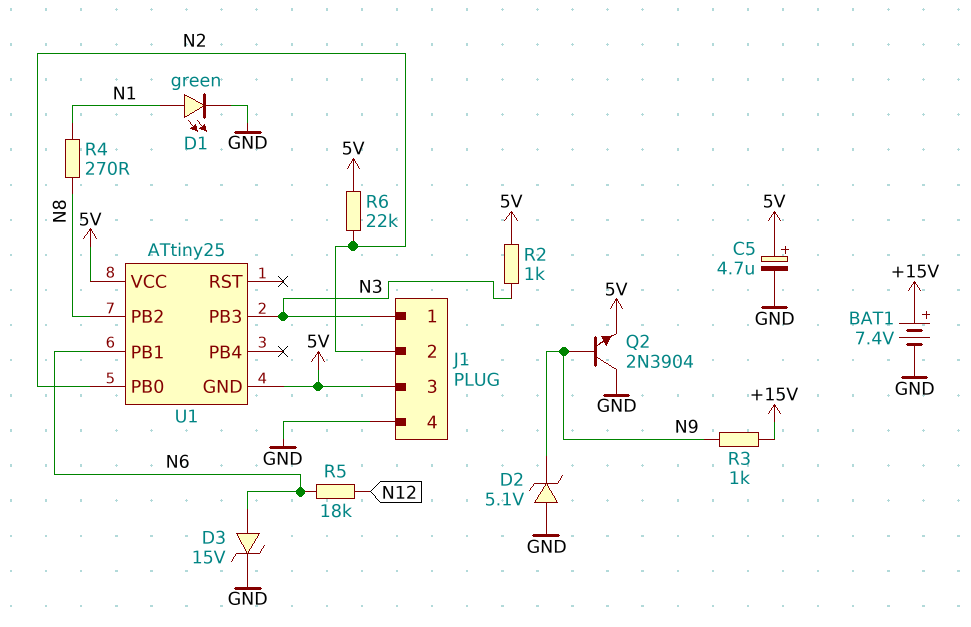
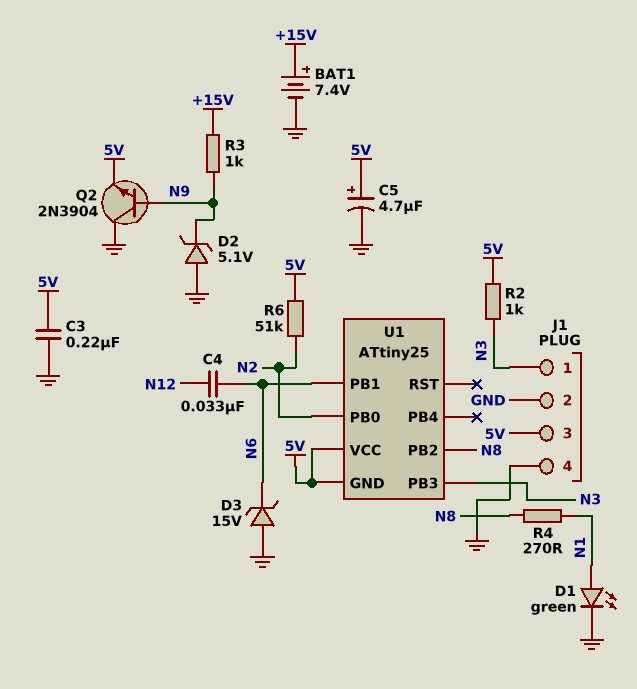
C3: none -> 220nF (5V, GND)
C4: none -> 33nF (N6, N12)
D3: zener 15V (A N6, K GND) -> zener 15V (A GND, K N6)
J1 pin 2: N2 -> GND
R5: 18k (N6, N12) -> none
R6: 22k (5V, N2) -> 51k (5V, N2)

